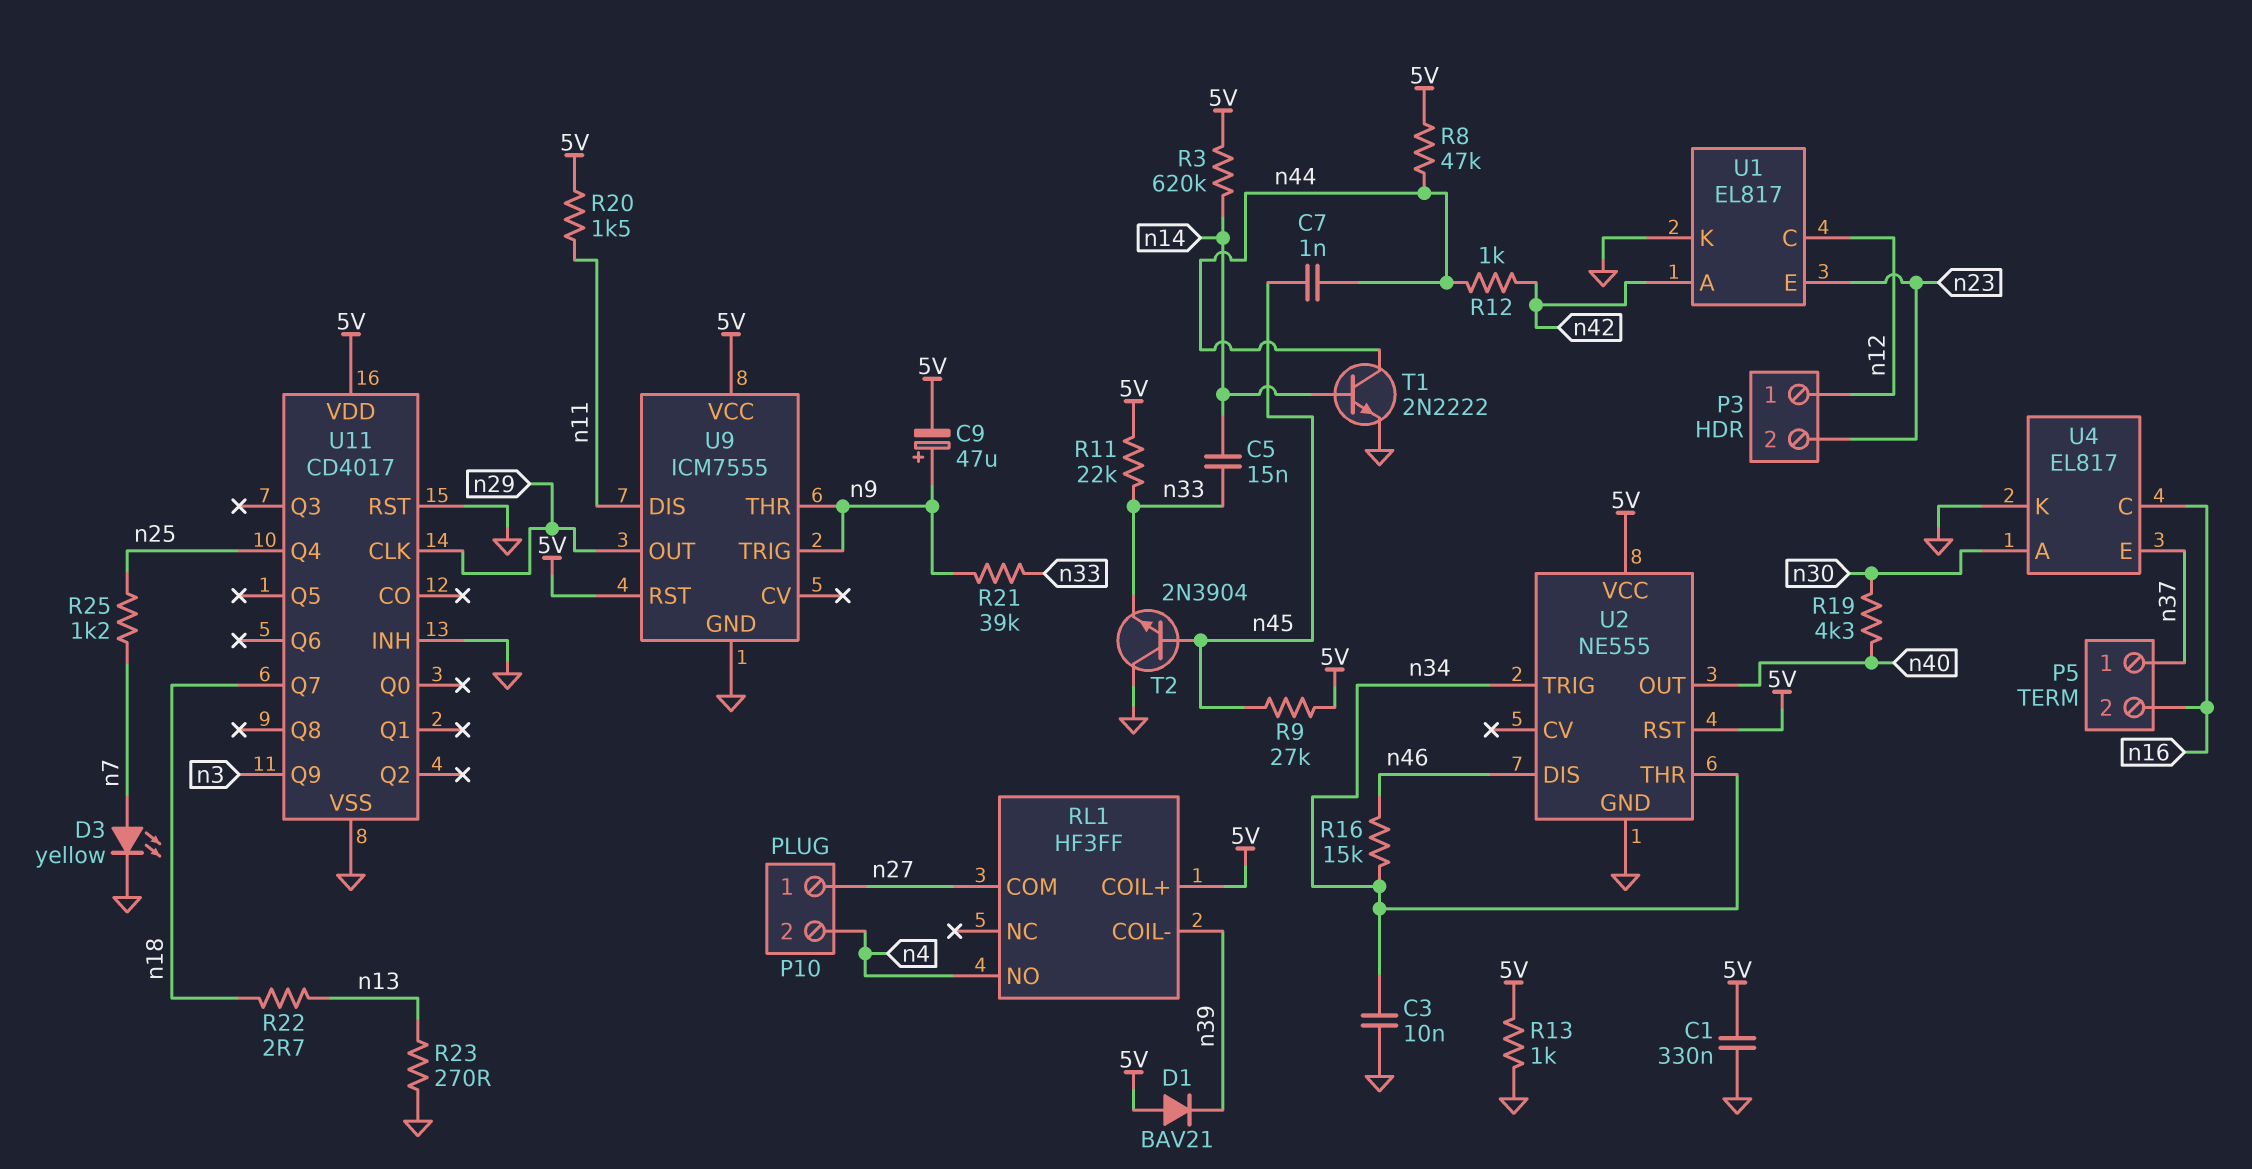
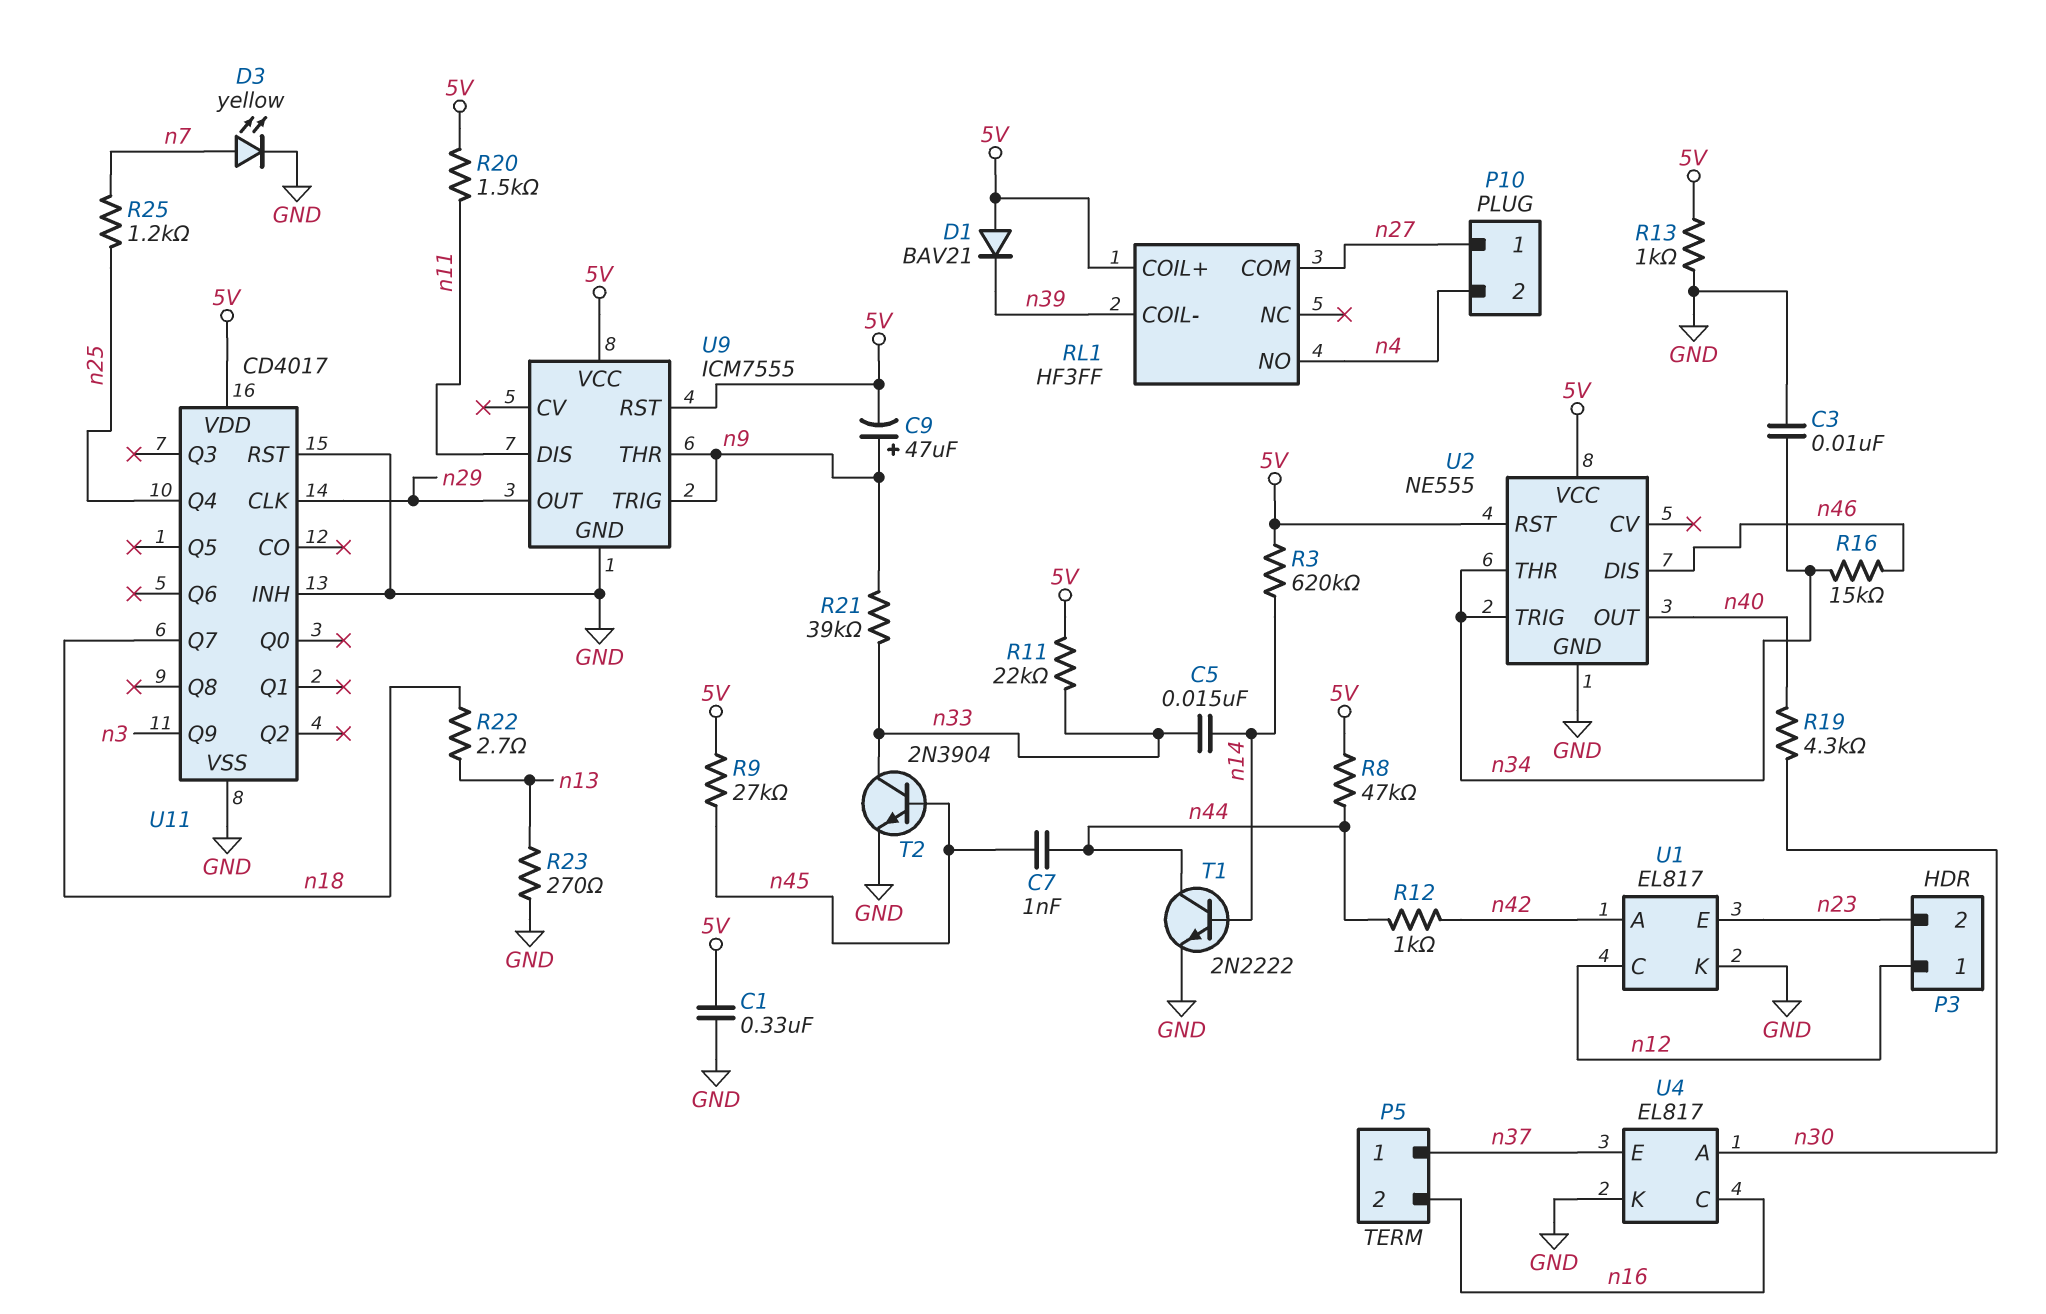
T2: NPN 2N3904 (B n45, C GND, E n33) -> NPN 2N3904 (B n45, C n33, E GND)

